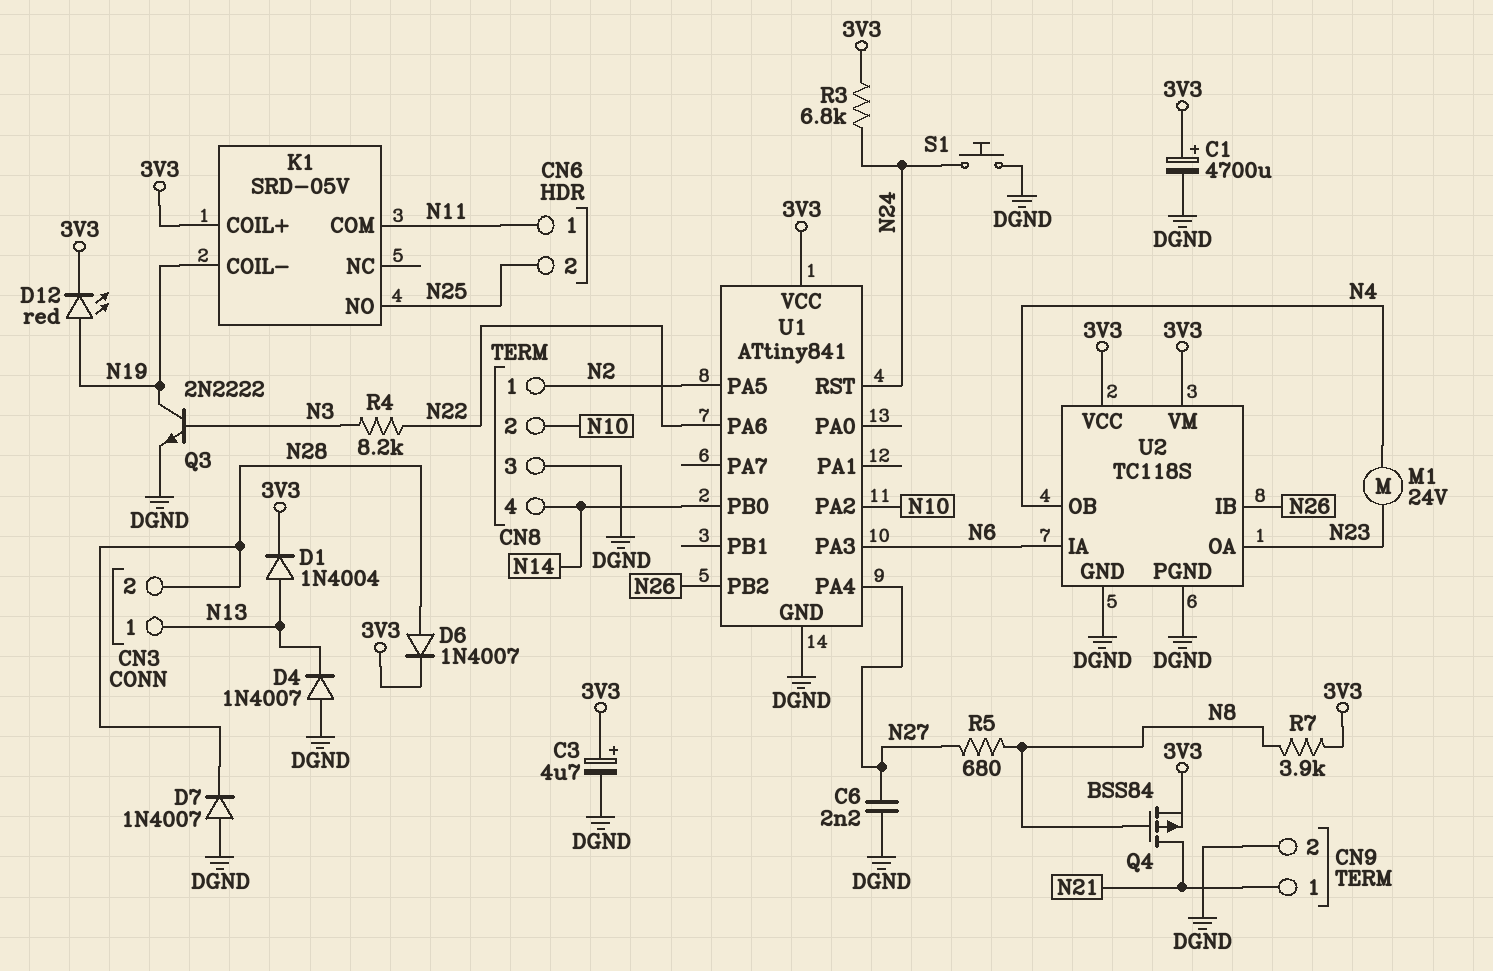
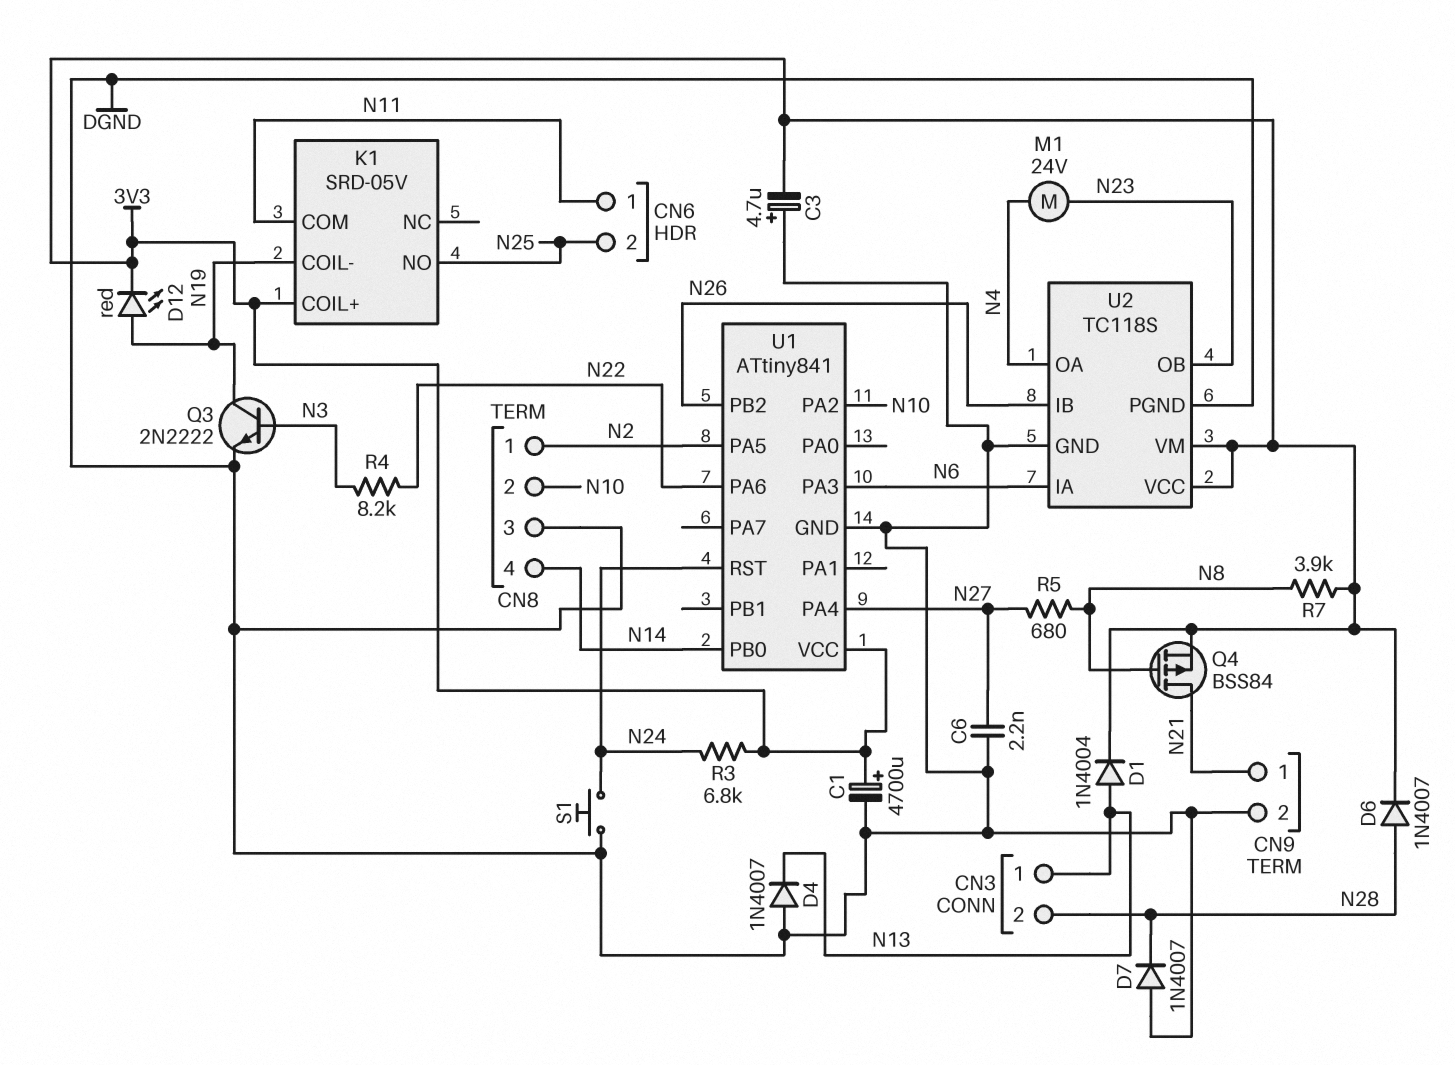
C3: 4.7uF (plus 3V3, minus DGND) -> 4.7uF (plus DGND, minus 3V3)
U2 pin OA: N23 -> N4
U2 pin OB: N4 -> N23

